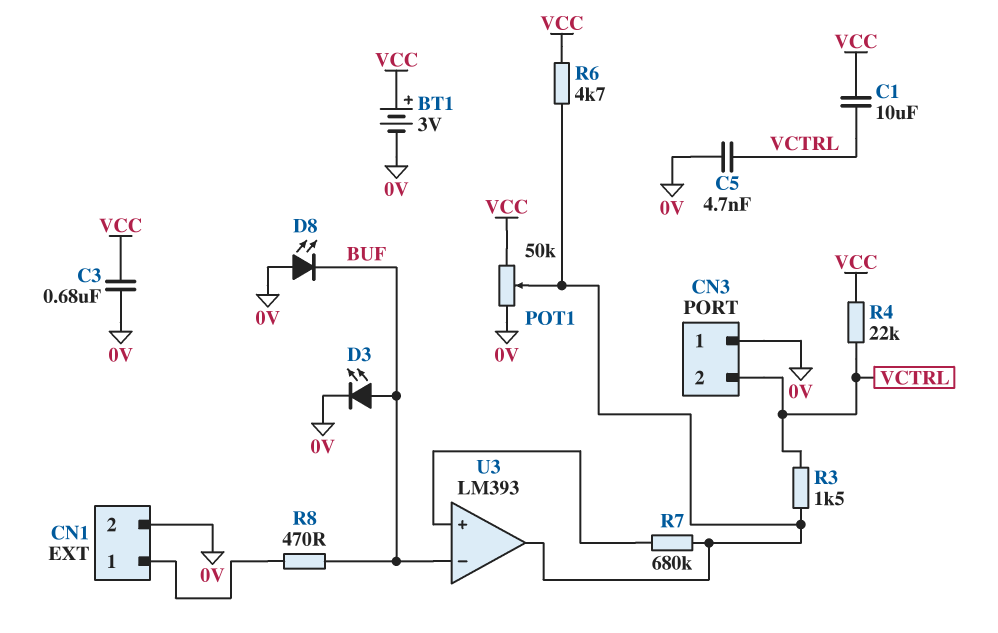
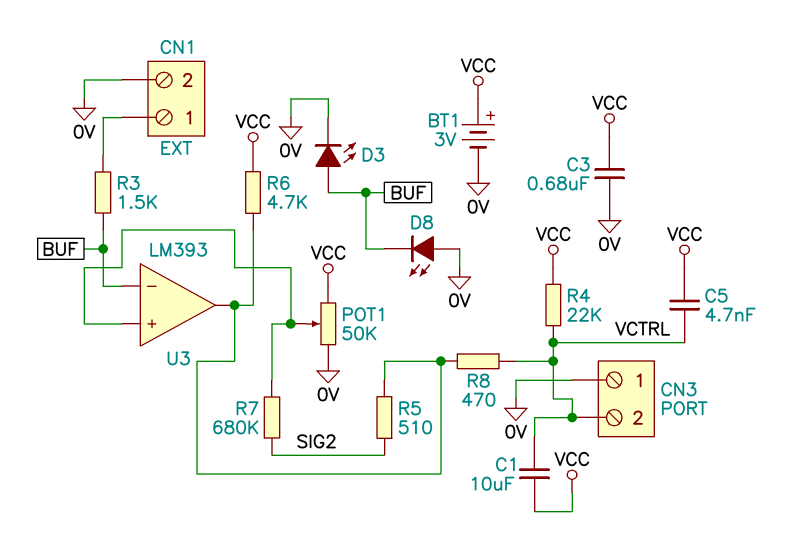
C5: 4.7nF (0V, VCTRL) -> 4.7nF (VCC, VCTRL)
POT1: 50k (0V, VCC, wiper U3/out) -> 50k (0V, VCC, wiper U3/in+)
R3: 1.5k (U3/out, VCTRL) -> 1.5k (BUF, CN1/1)
R5: none -> 510 (SIG2, U3/out)
R7: 680k (U3/in+, U3/out) -> 680k (SIG2, U3/in+)
R8: 470 (BUF, CN1/1) -> 470 (U3/out, VCTRL)

